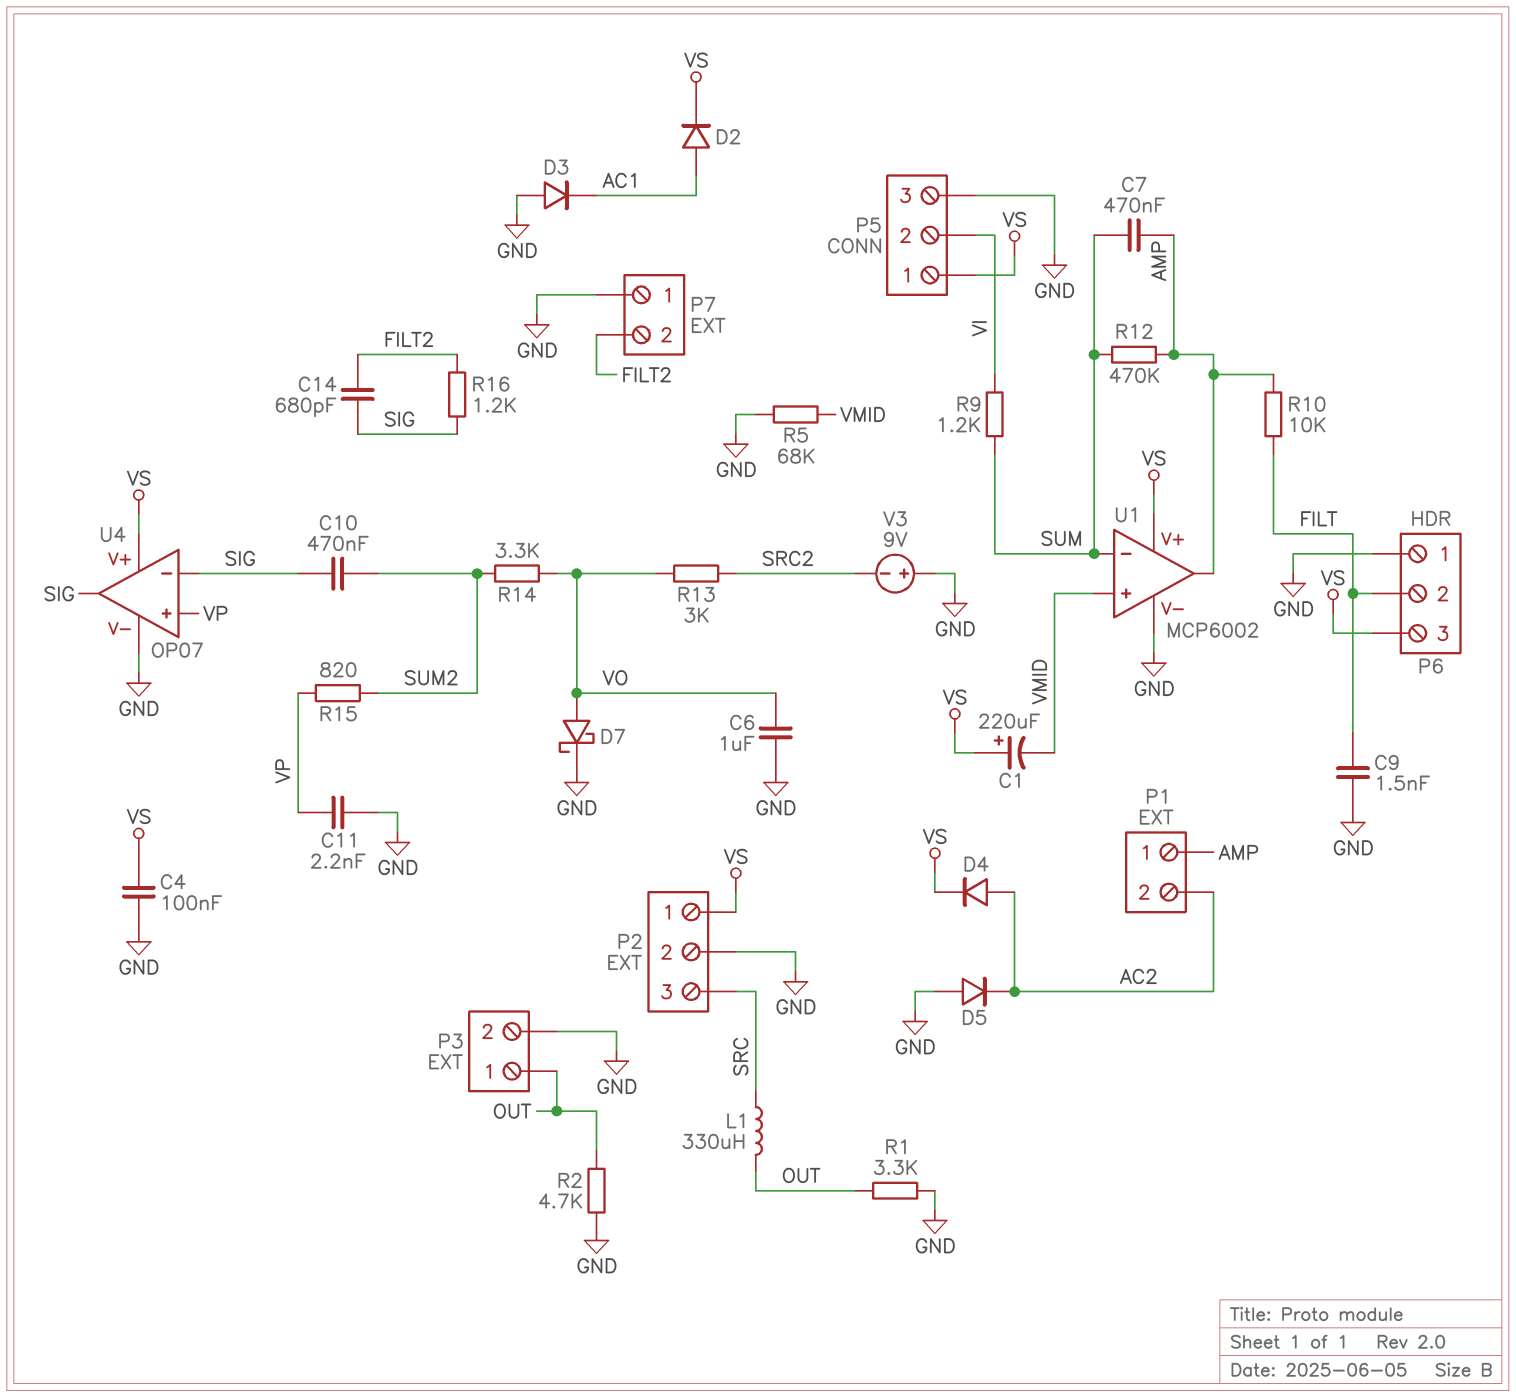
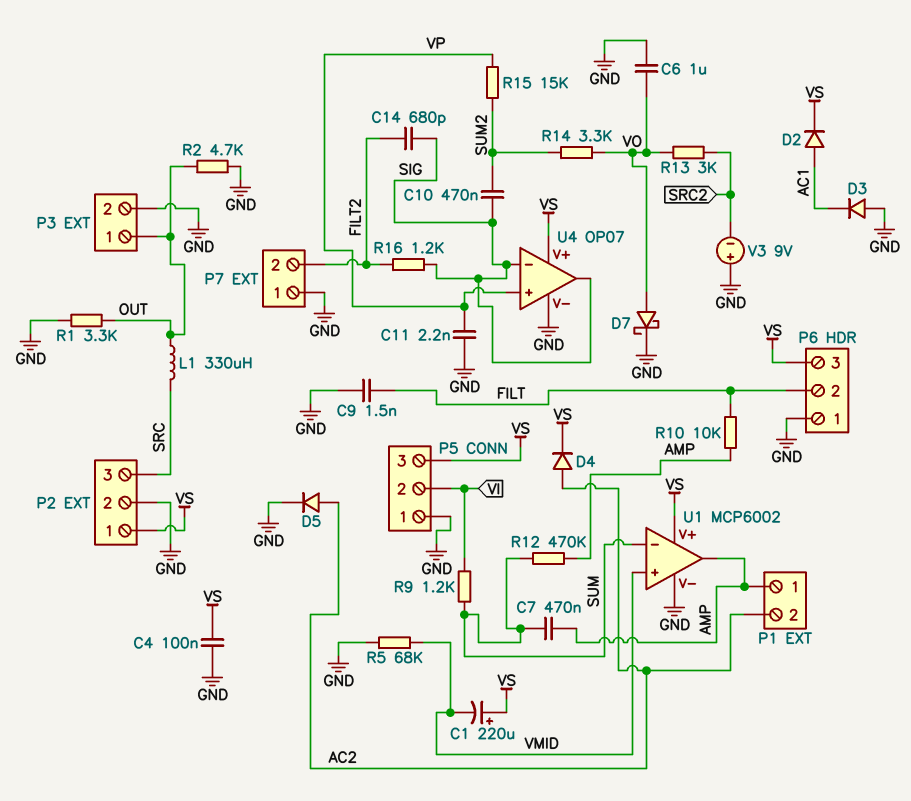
D5: diode (A GND, K AC2) -> diode (A AC2, K GND)
P5 pin 1: VS -> GND
P5 pin 3: GND -> VS
R15: 820 (SUM2, VP) -> 15k (SUM2, VP)

